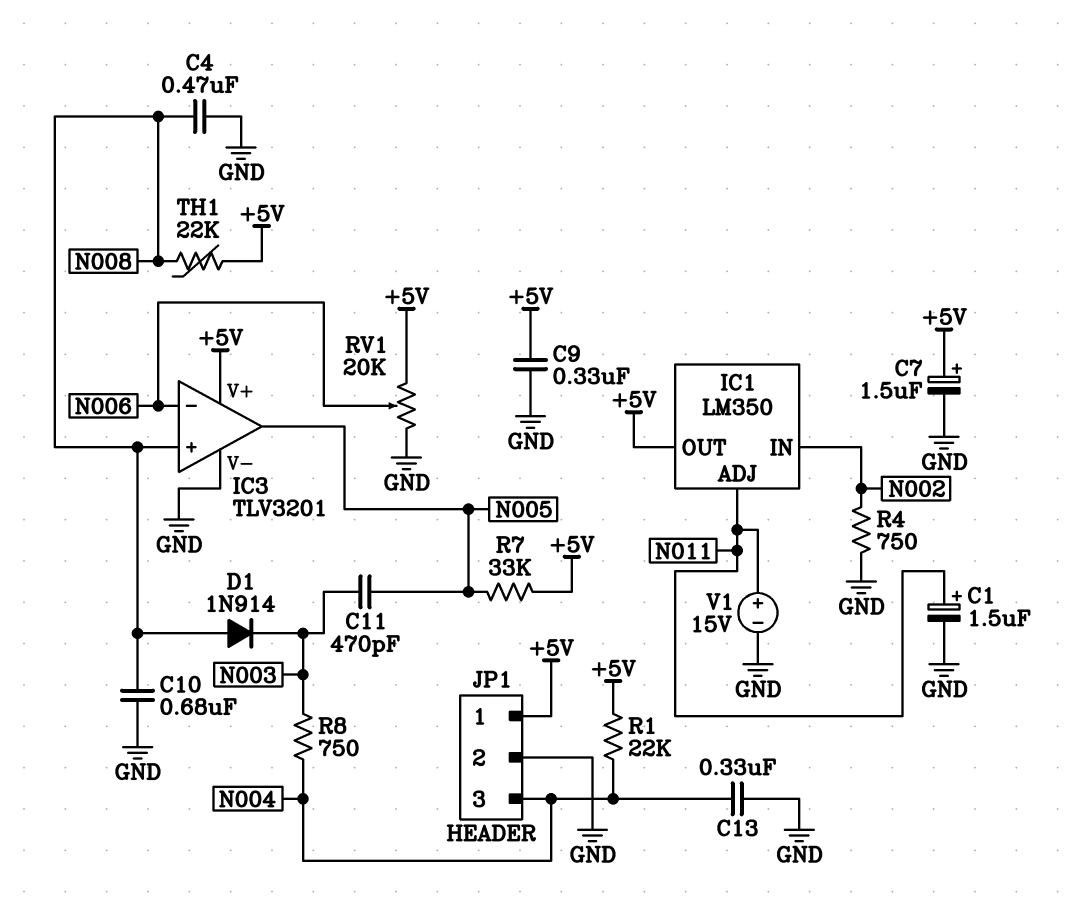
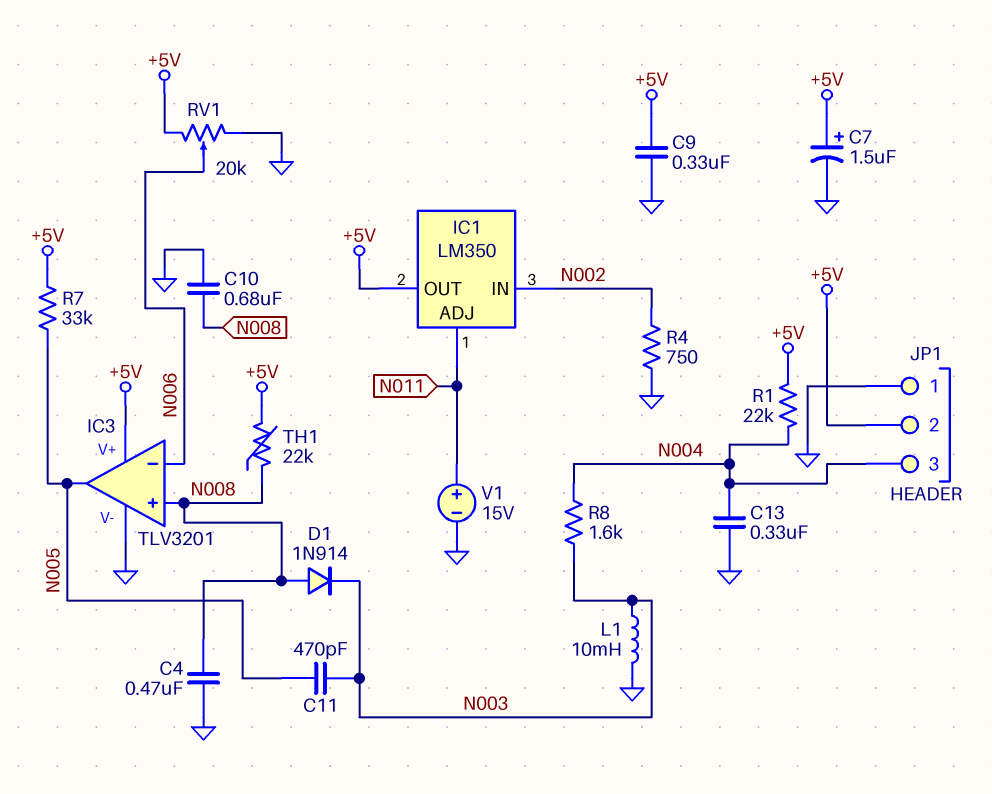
C1: 1.5uF (plus N011, minus GND) -> none
JP1 pin 1: +5V -> GND
JP1 pin 2: GND -> +5V
L1: none -> 10mH (GND, N003)
R8: 750 (N003, N004) -> 1.6k (N003, N004)

